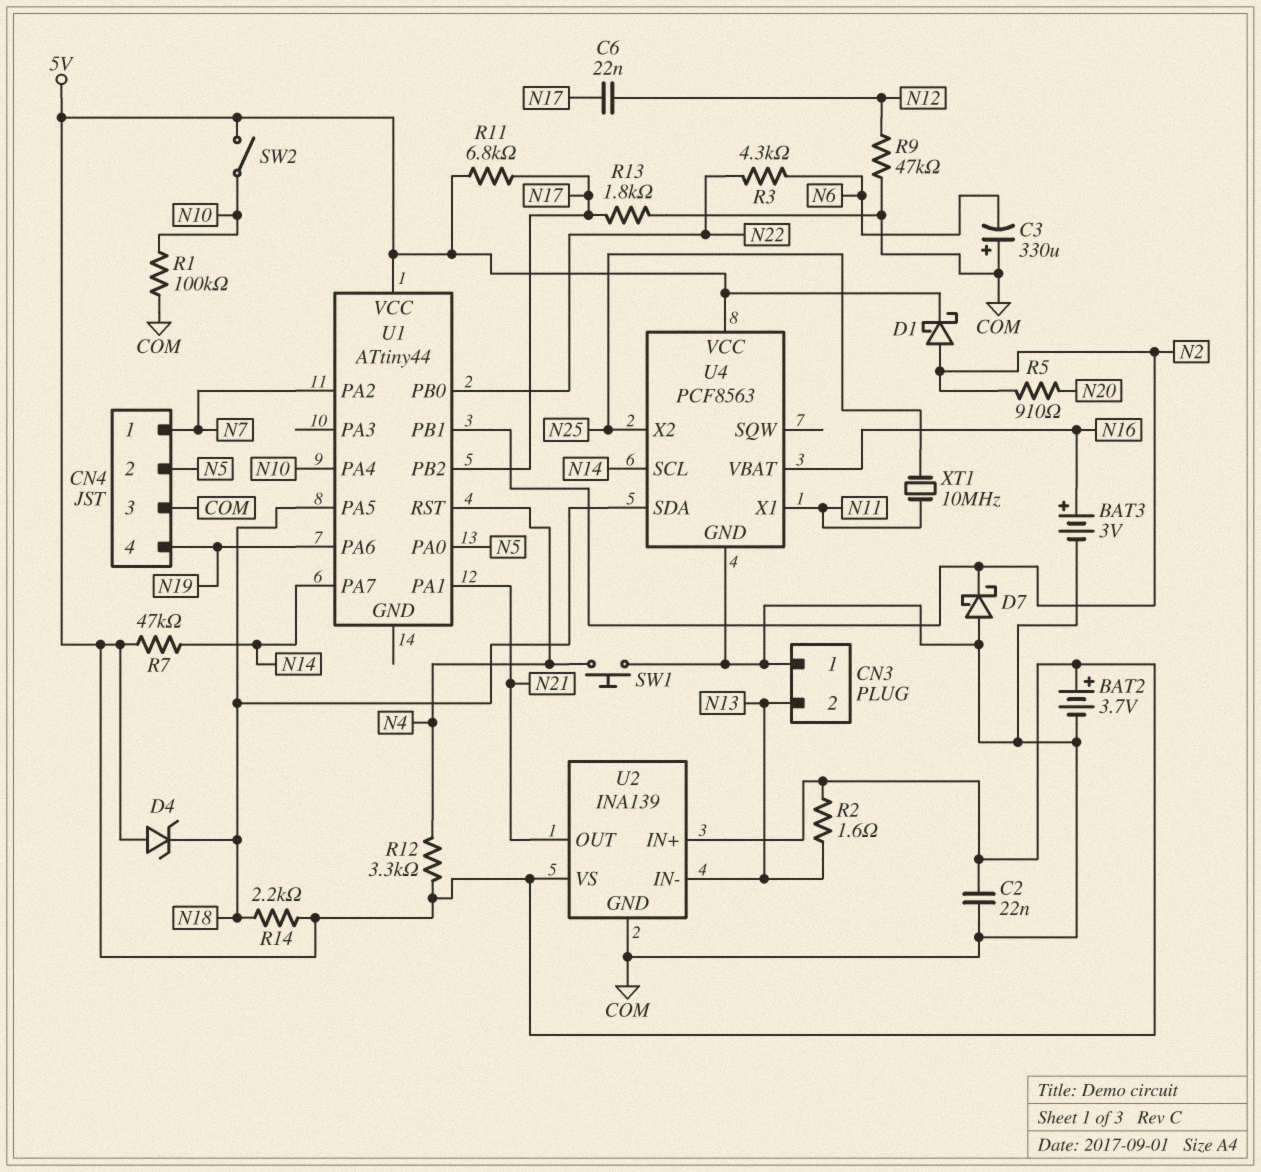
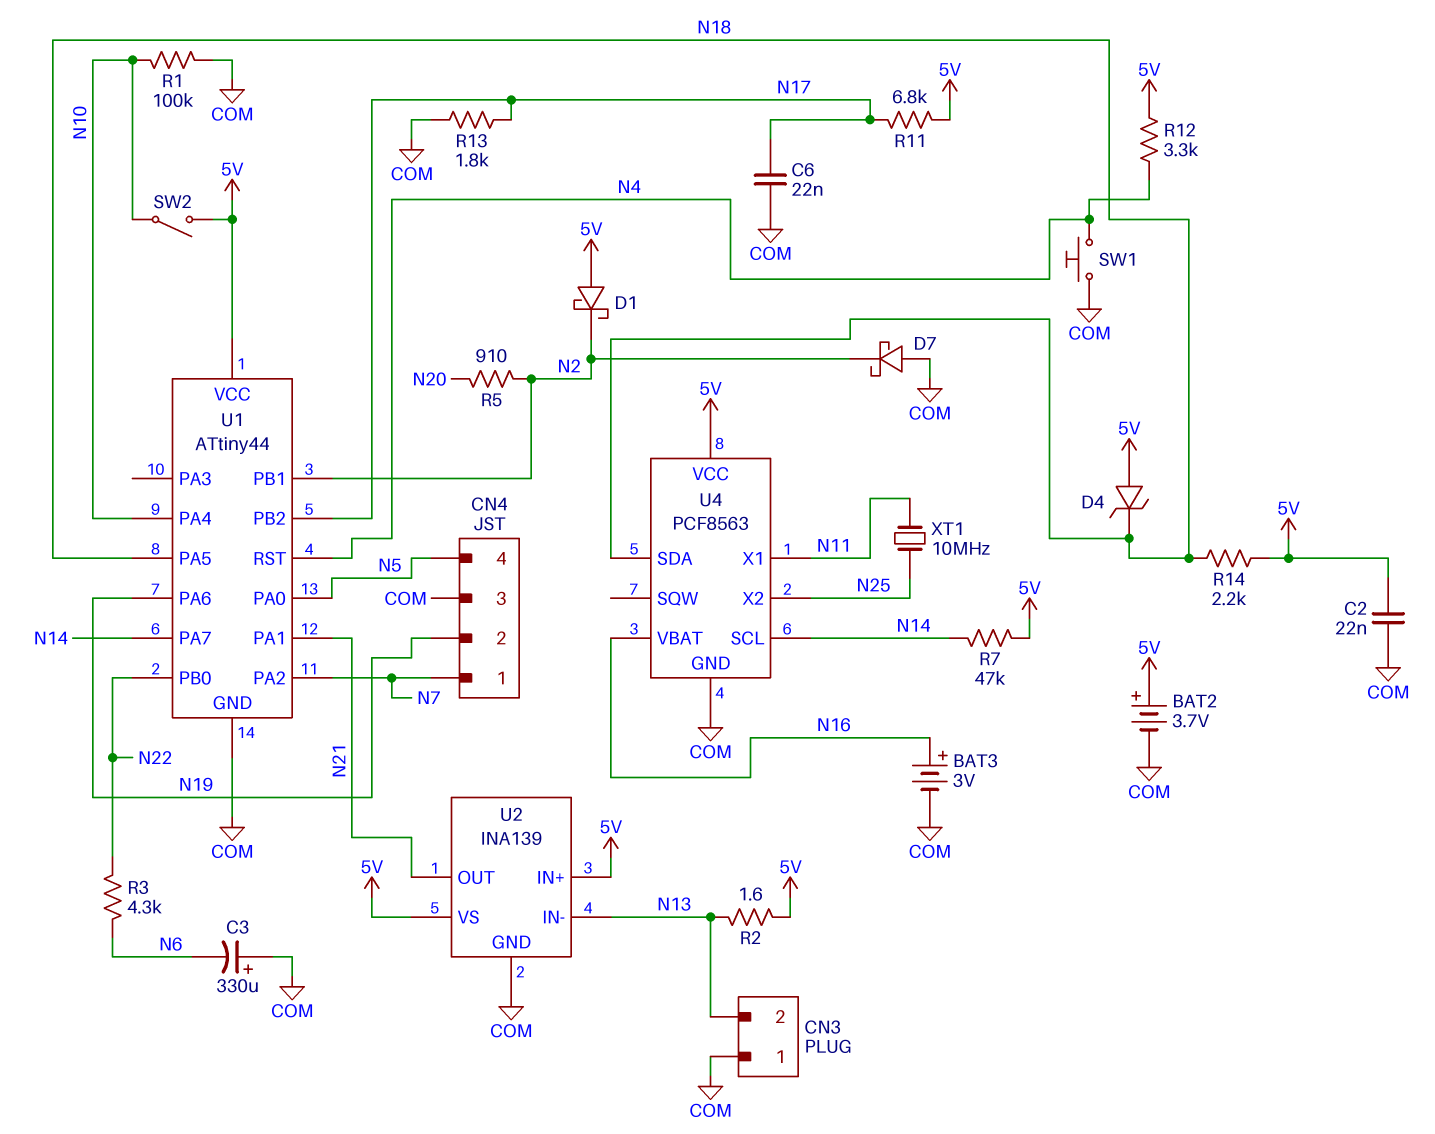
C6: 22nF (N12, N17) -> 22nF (COM, N17)
CN4 pin 2: N5 -> N19
CN4 pin 4: N19 -> N5
D1: schottky (A N2, K 5V) -> schottky (A 5V, K N2)
R9: 47k (COM, N12) -> none
U1 pin GND: none -> COM

